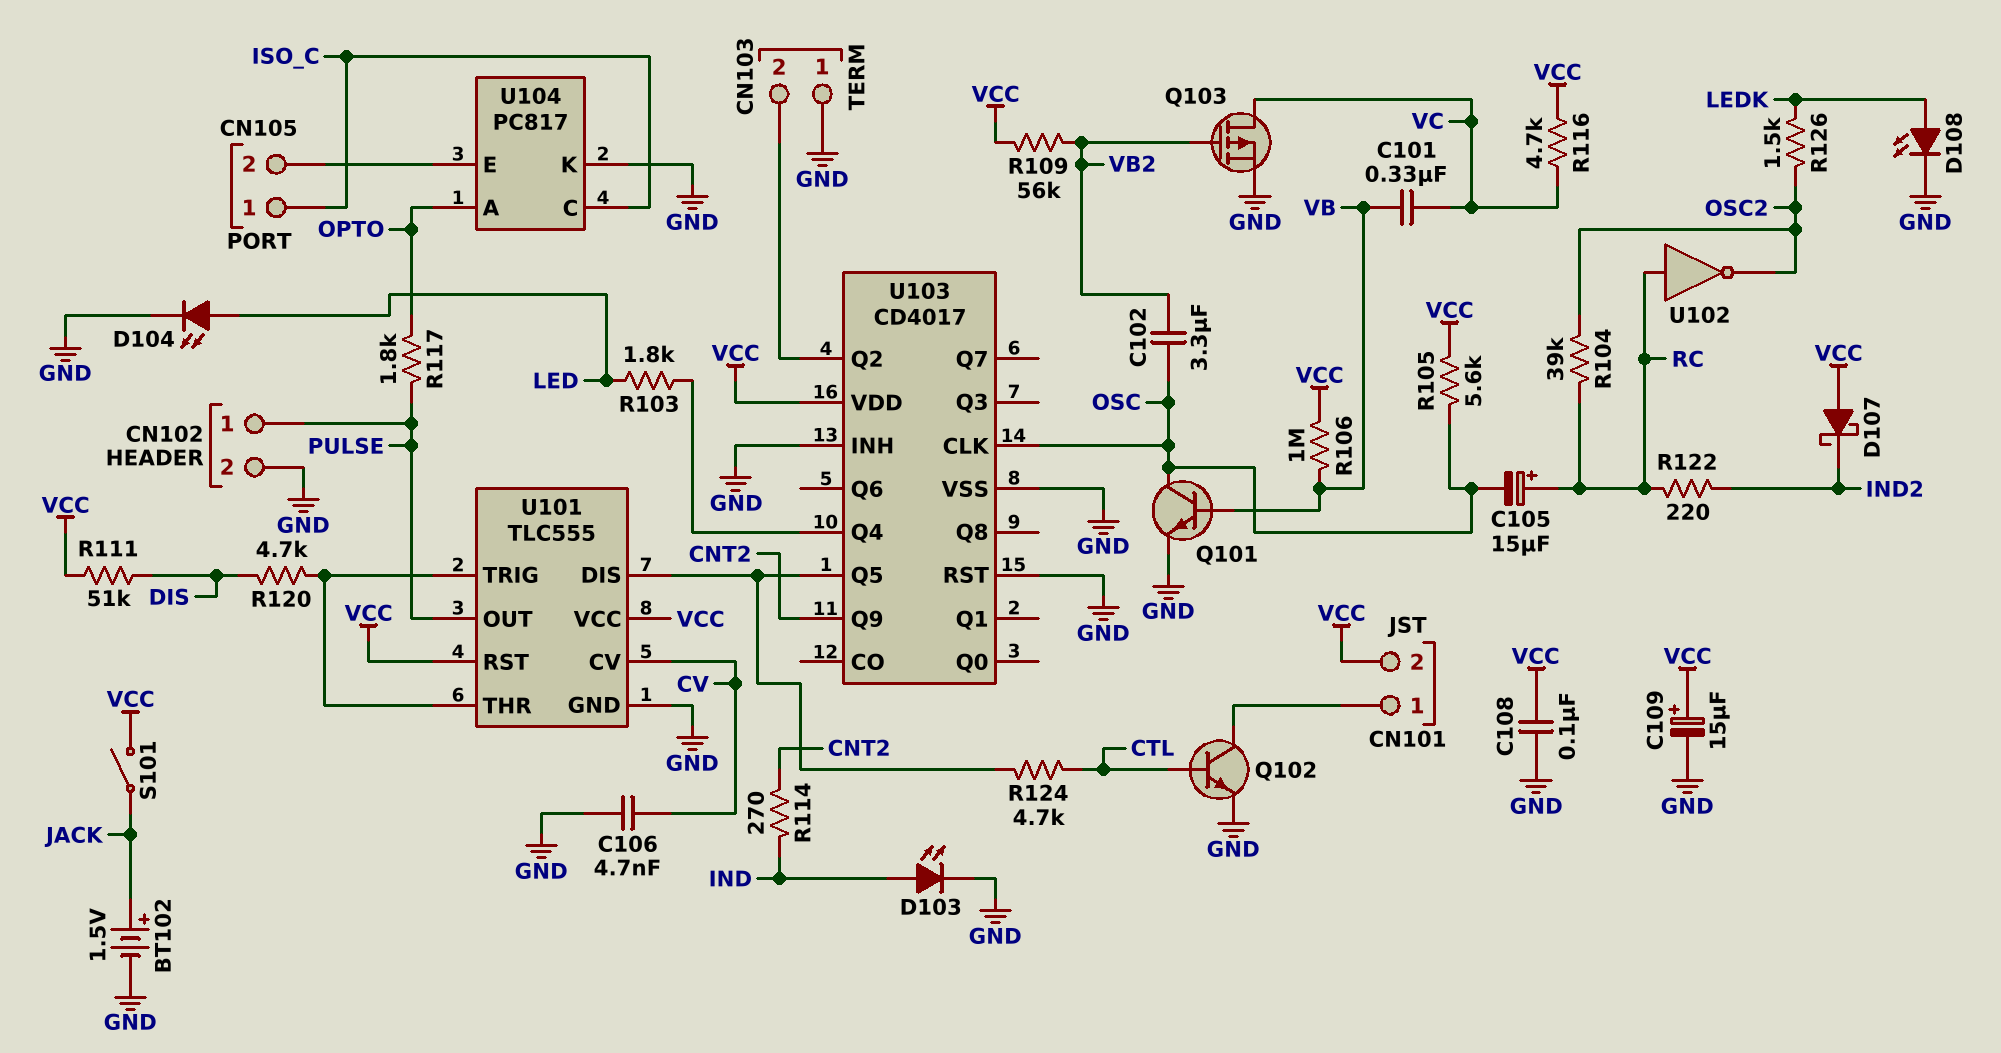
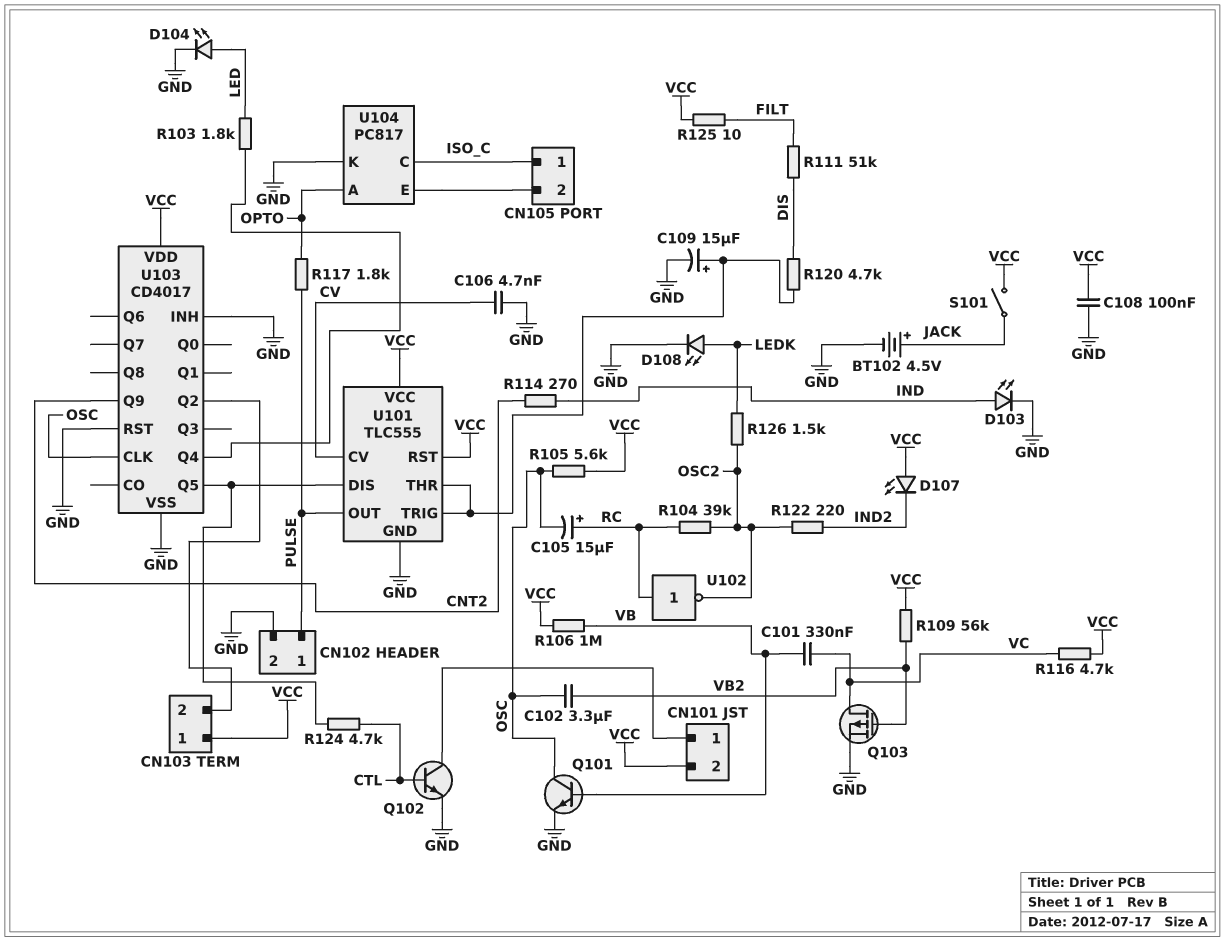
BT102: 1.5V (plus JACK, minus GND) -> 4.5V (plus JACK, minus GND)
C109: 15uF (plus VCC, minus GND) -> 15uF (plus U101/THR, minus GND)
CN103 pin 1: GND -> VCC
D107: schottky (A VCC, K IND2) -> LED (A VCC, K IND2)
R111: 51k (DIS, VCC) -> 51k (DIS, FILT)
R122: 220 (IND2, RC) -> 220 (IND2, OSC2)
R125: none -> 10 (FILT, VCC)

